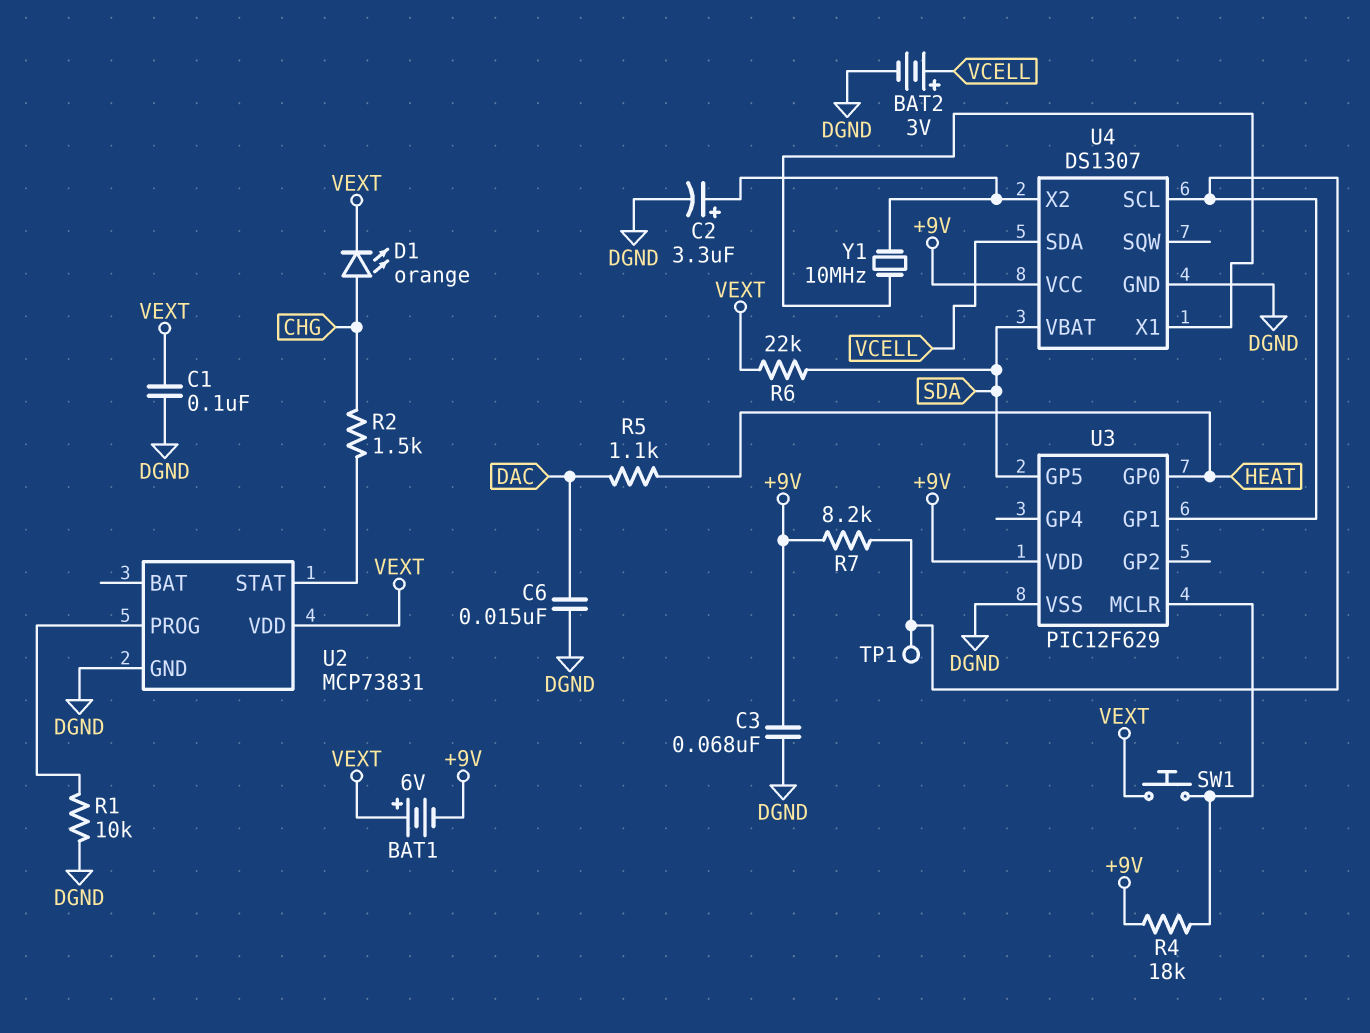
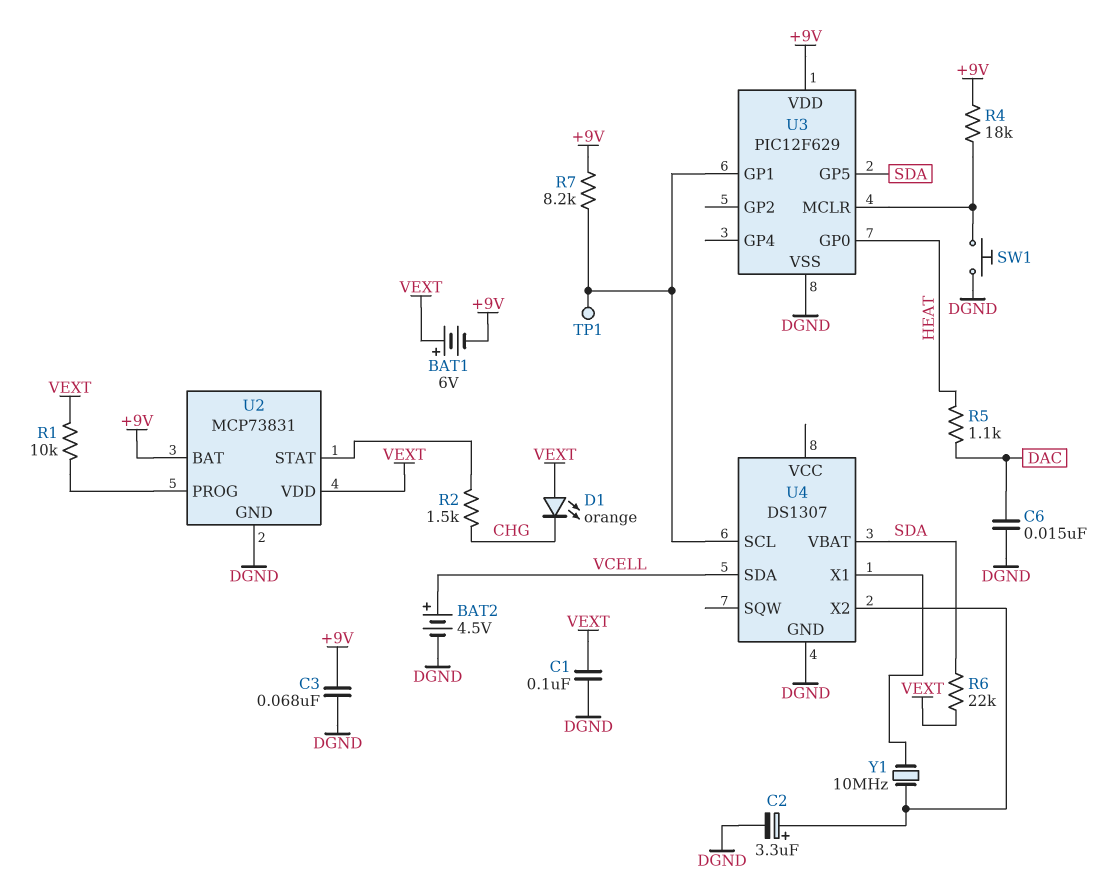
BAT2: 3V (plus VCELL, minus DGND) -> 4.5V (plus VCELL, minus DGND)
D1: LED orange (A CHG, K VEXT) -> LED orange (A VEXT, K CHG)
R1: 10k (DGND, U2/PROG) -> 10k (U2/PROG, VEXT)
SW1: button (U3/MCLR, VEXT) -> button (DGND, U3/MCLR)
U2 pin BAT: none -> +9V
U4 pin VCC: +9V -> none

